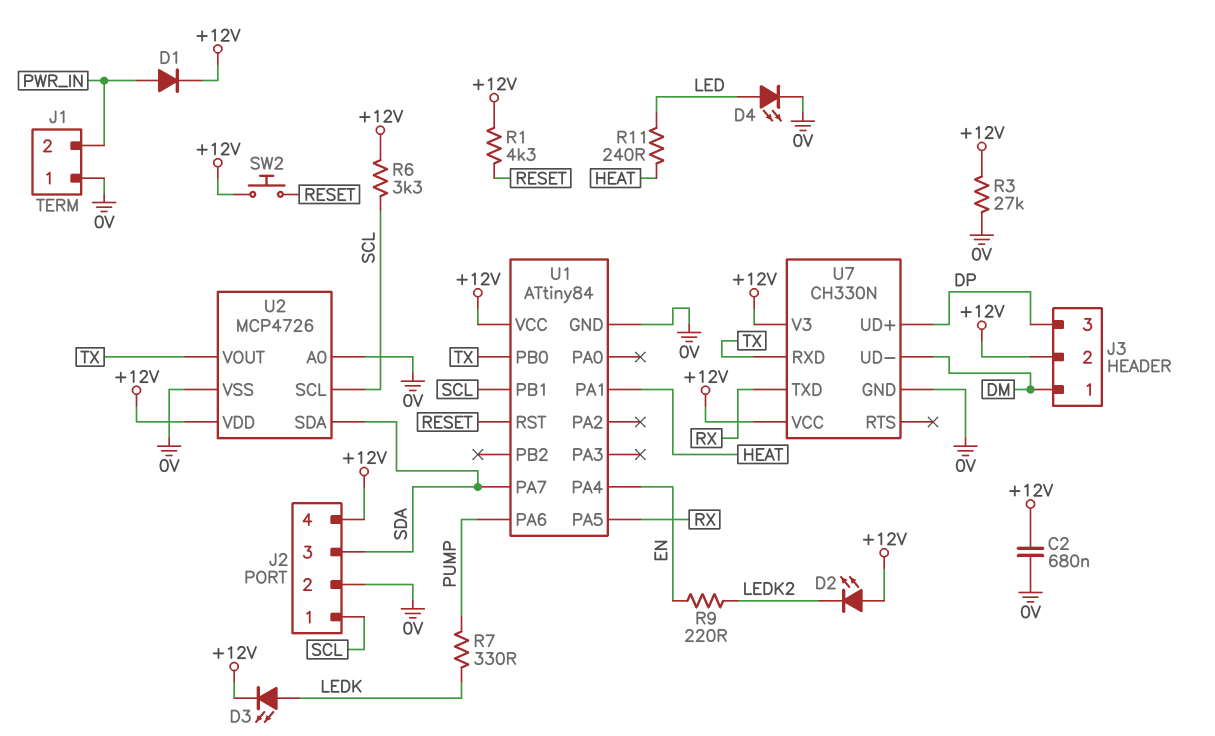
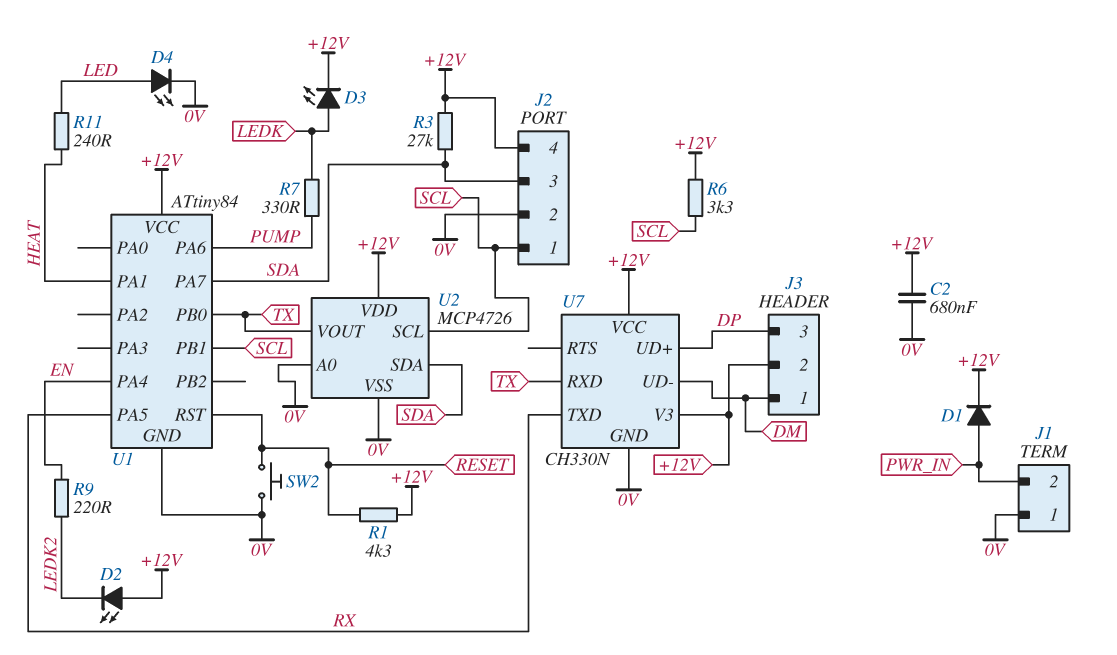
R3: 27k (+12V, 0V) -> 27k (+12V, SDA)
SW2: button (+12V, RESET) -> button (0V, RESET)

